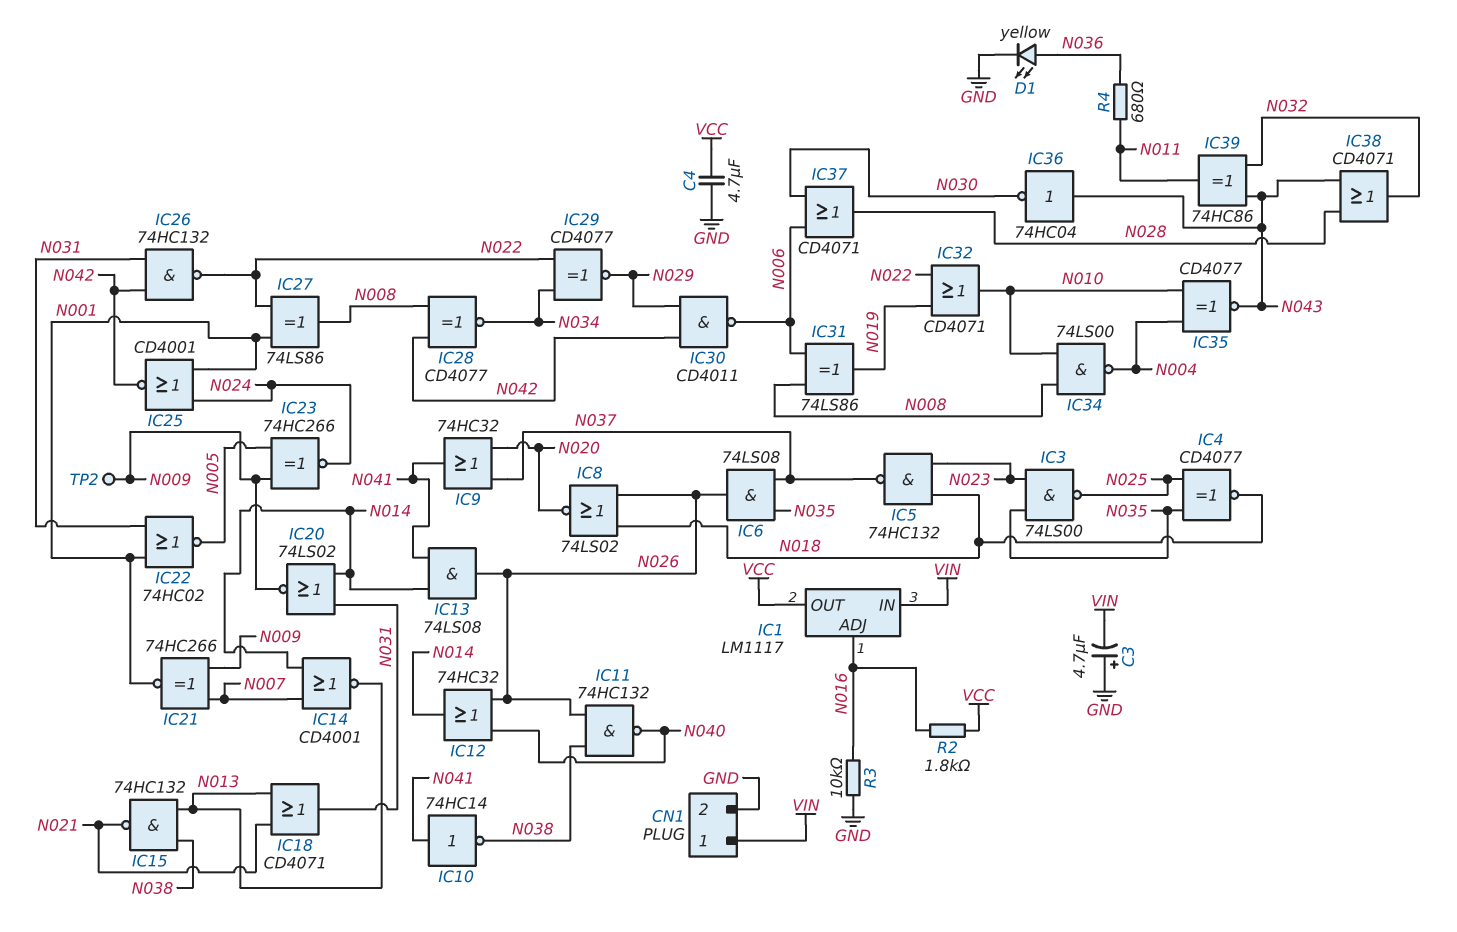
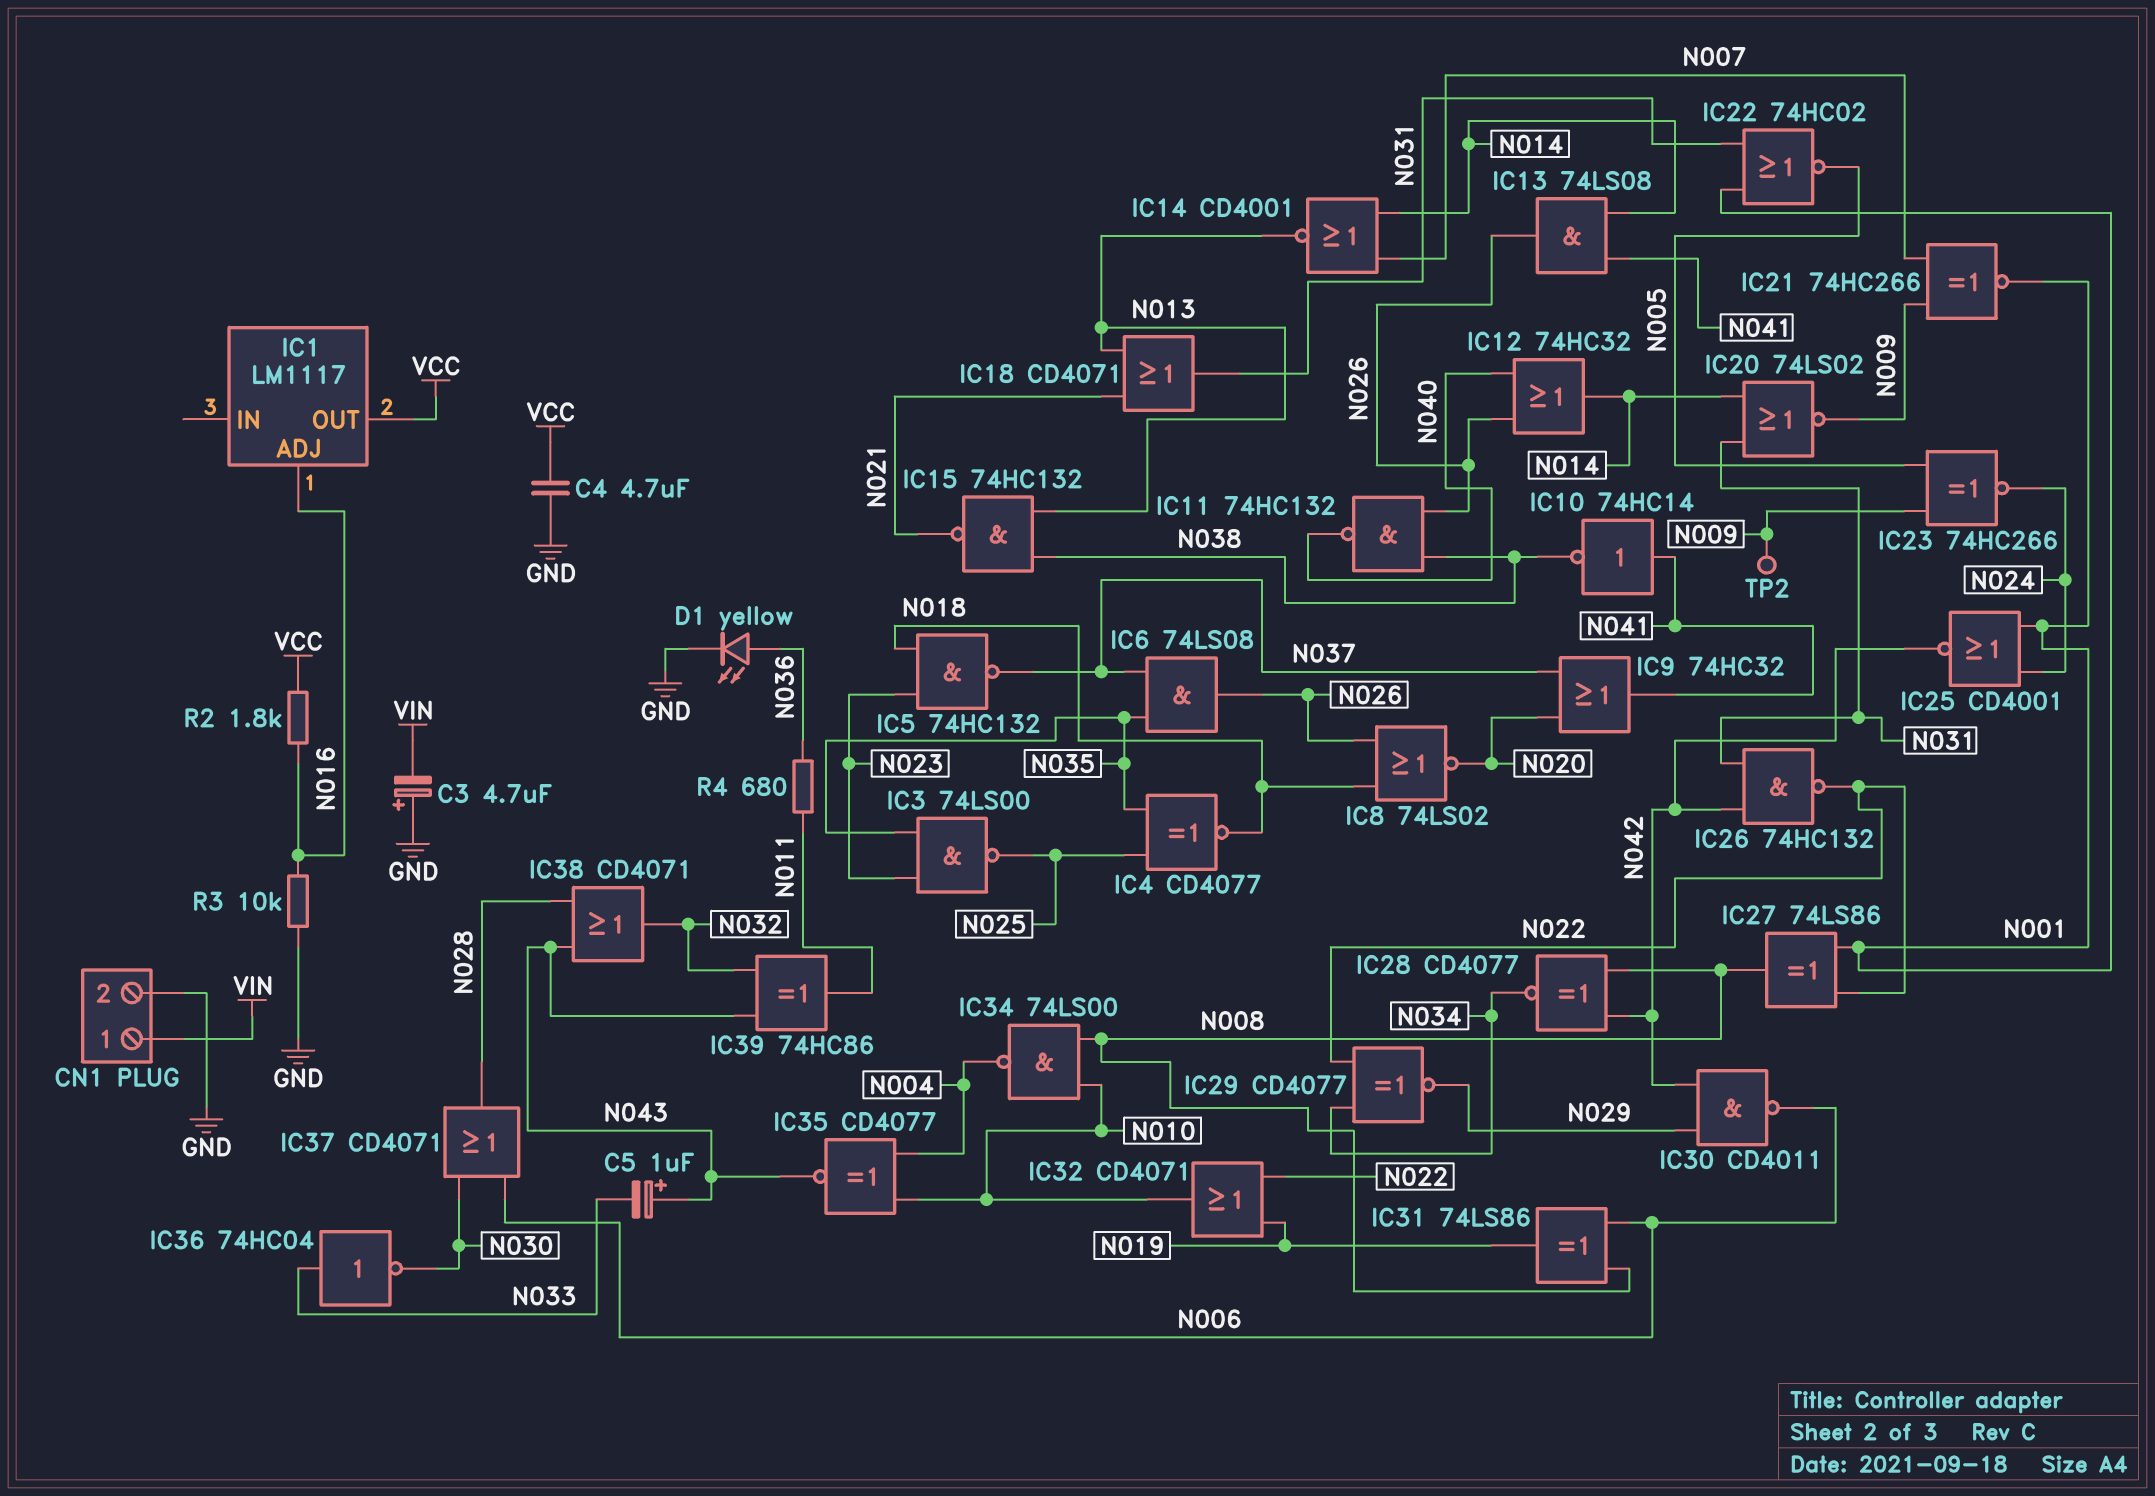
C5: none -> 1uF (plus N043, minus N033)
IC1 pin IN: VIN -> none
IC36: NOT 74HC04 (in N043, out N030) -> NOT 74HC04 (in N033, out N030)

